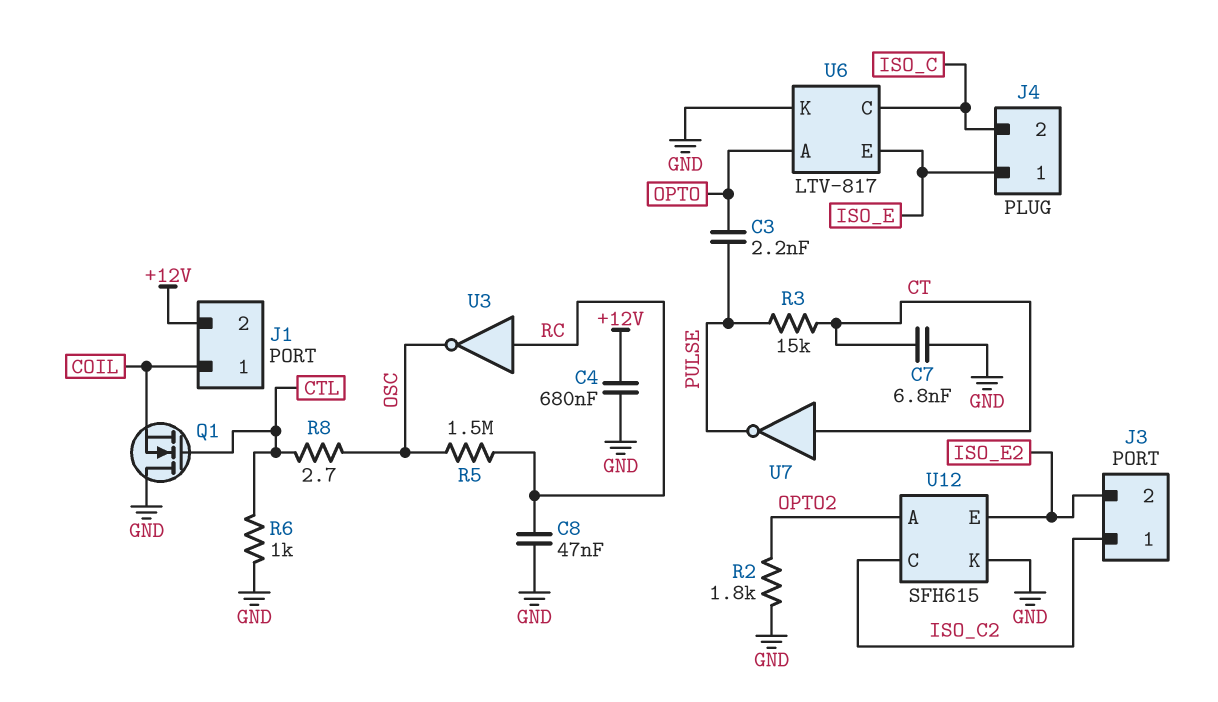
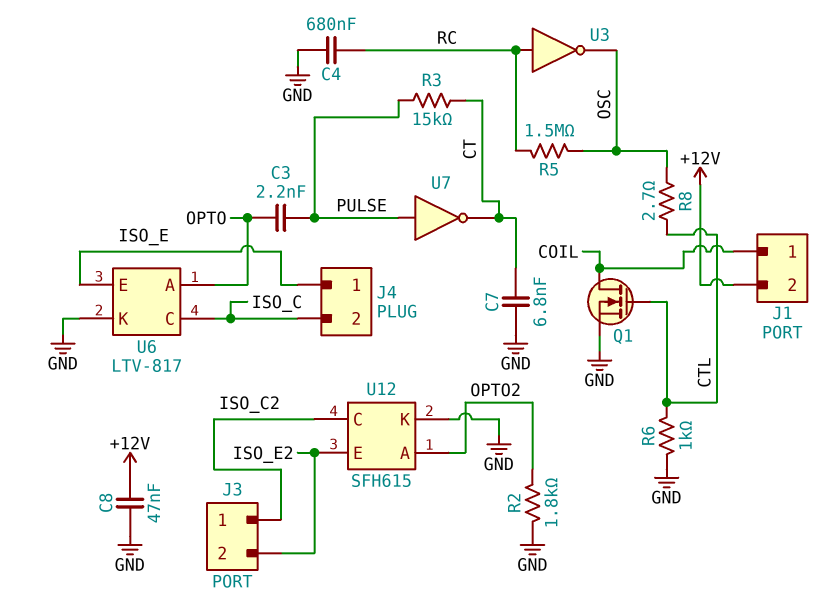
C4: 680nF (+12V, GND) -> 680nF (GND, RC)
C8: 47nF (GND, RC) -> 47nF (+12V, GND)
Q1: NMOS (G CTL, D GND, S COIL) -> NMOS (G CTL, D COIL, S GND)
U7: NOT (in CT, out PULSE) -> NOT (in PULSE, out CT)

